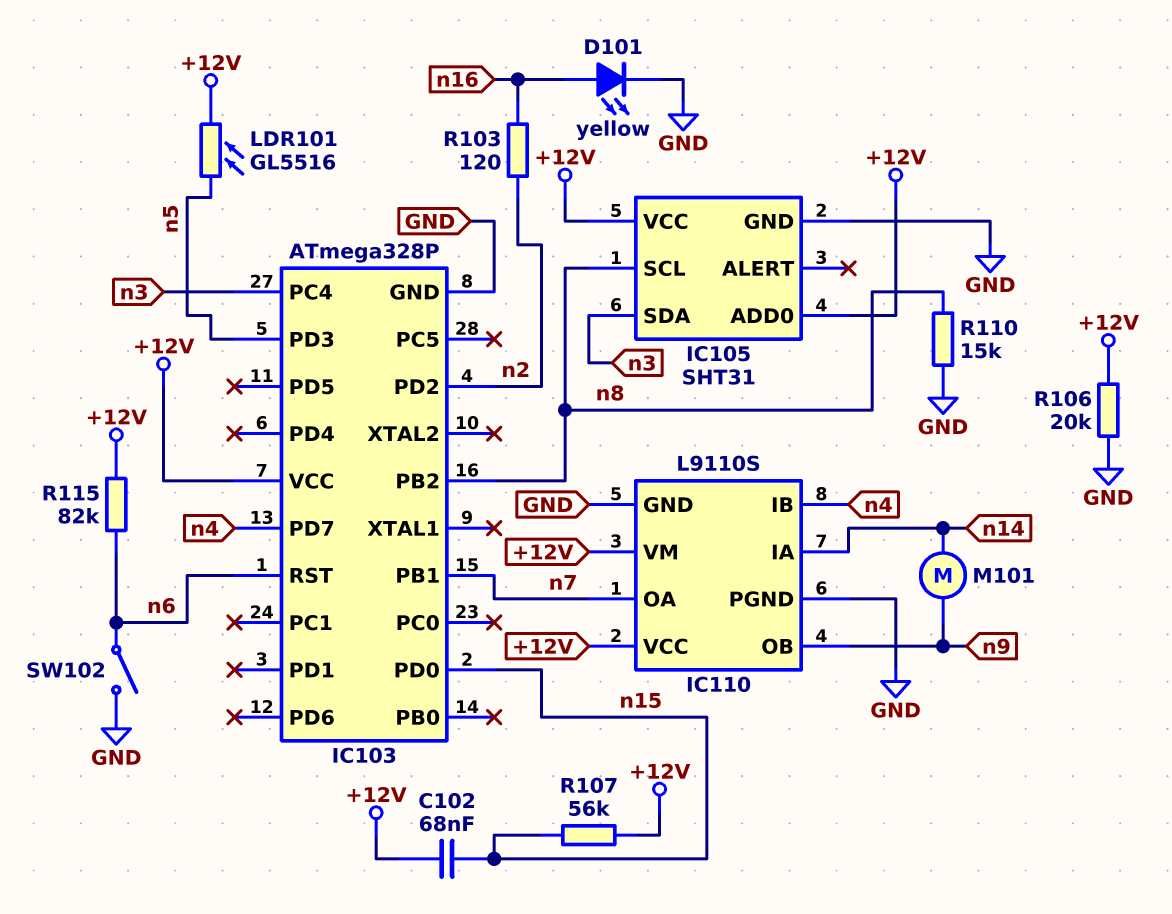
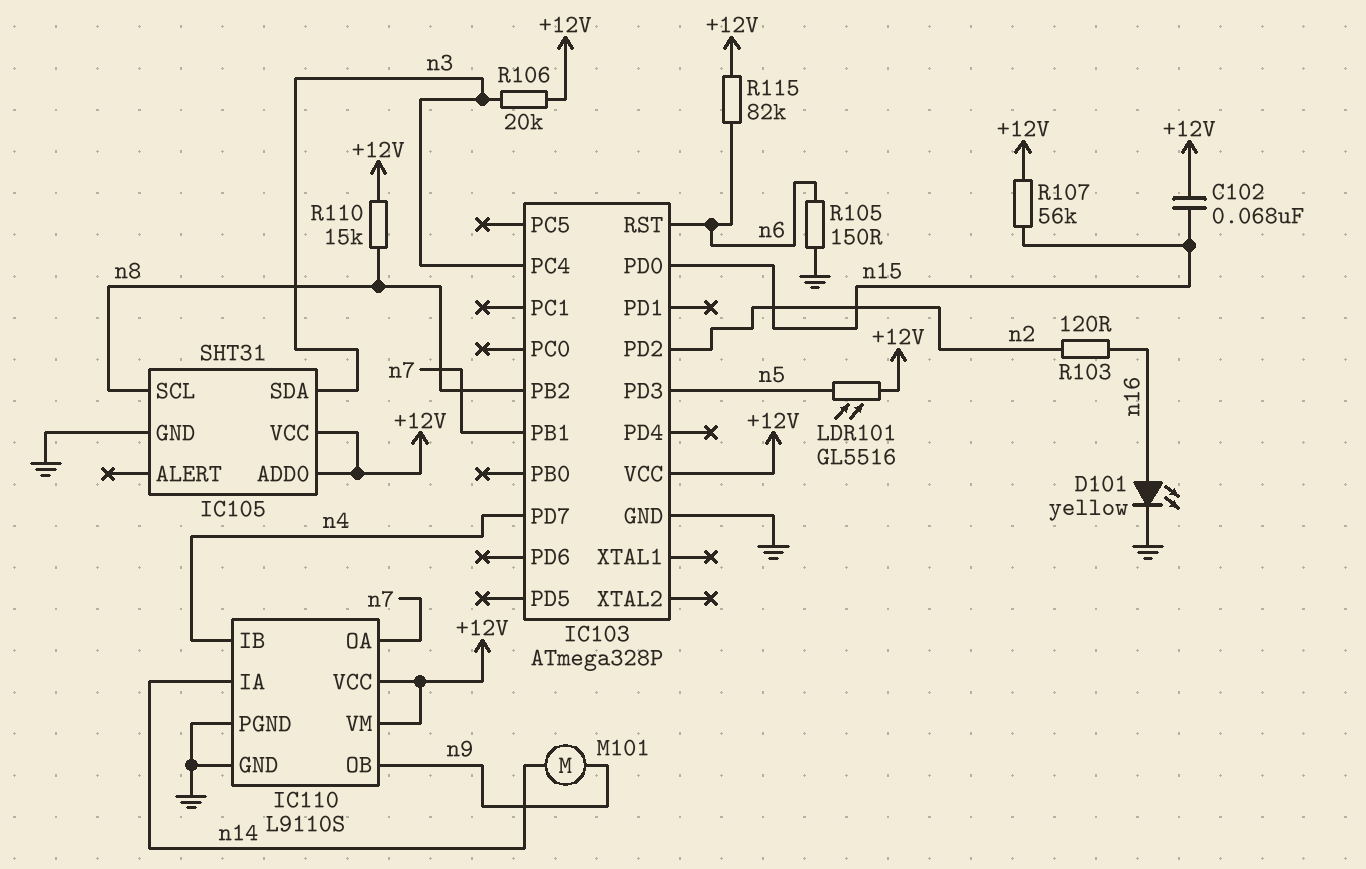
R105: none -> 150 (GND, n6)
R106: 20k (+12V, GND) -> 20k (+12V, n3)
R110: 15k (GND, n8) -> 15k (+12V, n8)
SW102: switch (GND, n6) -> none

